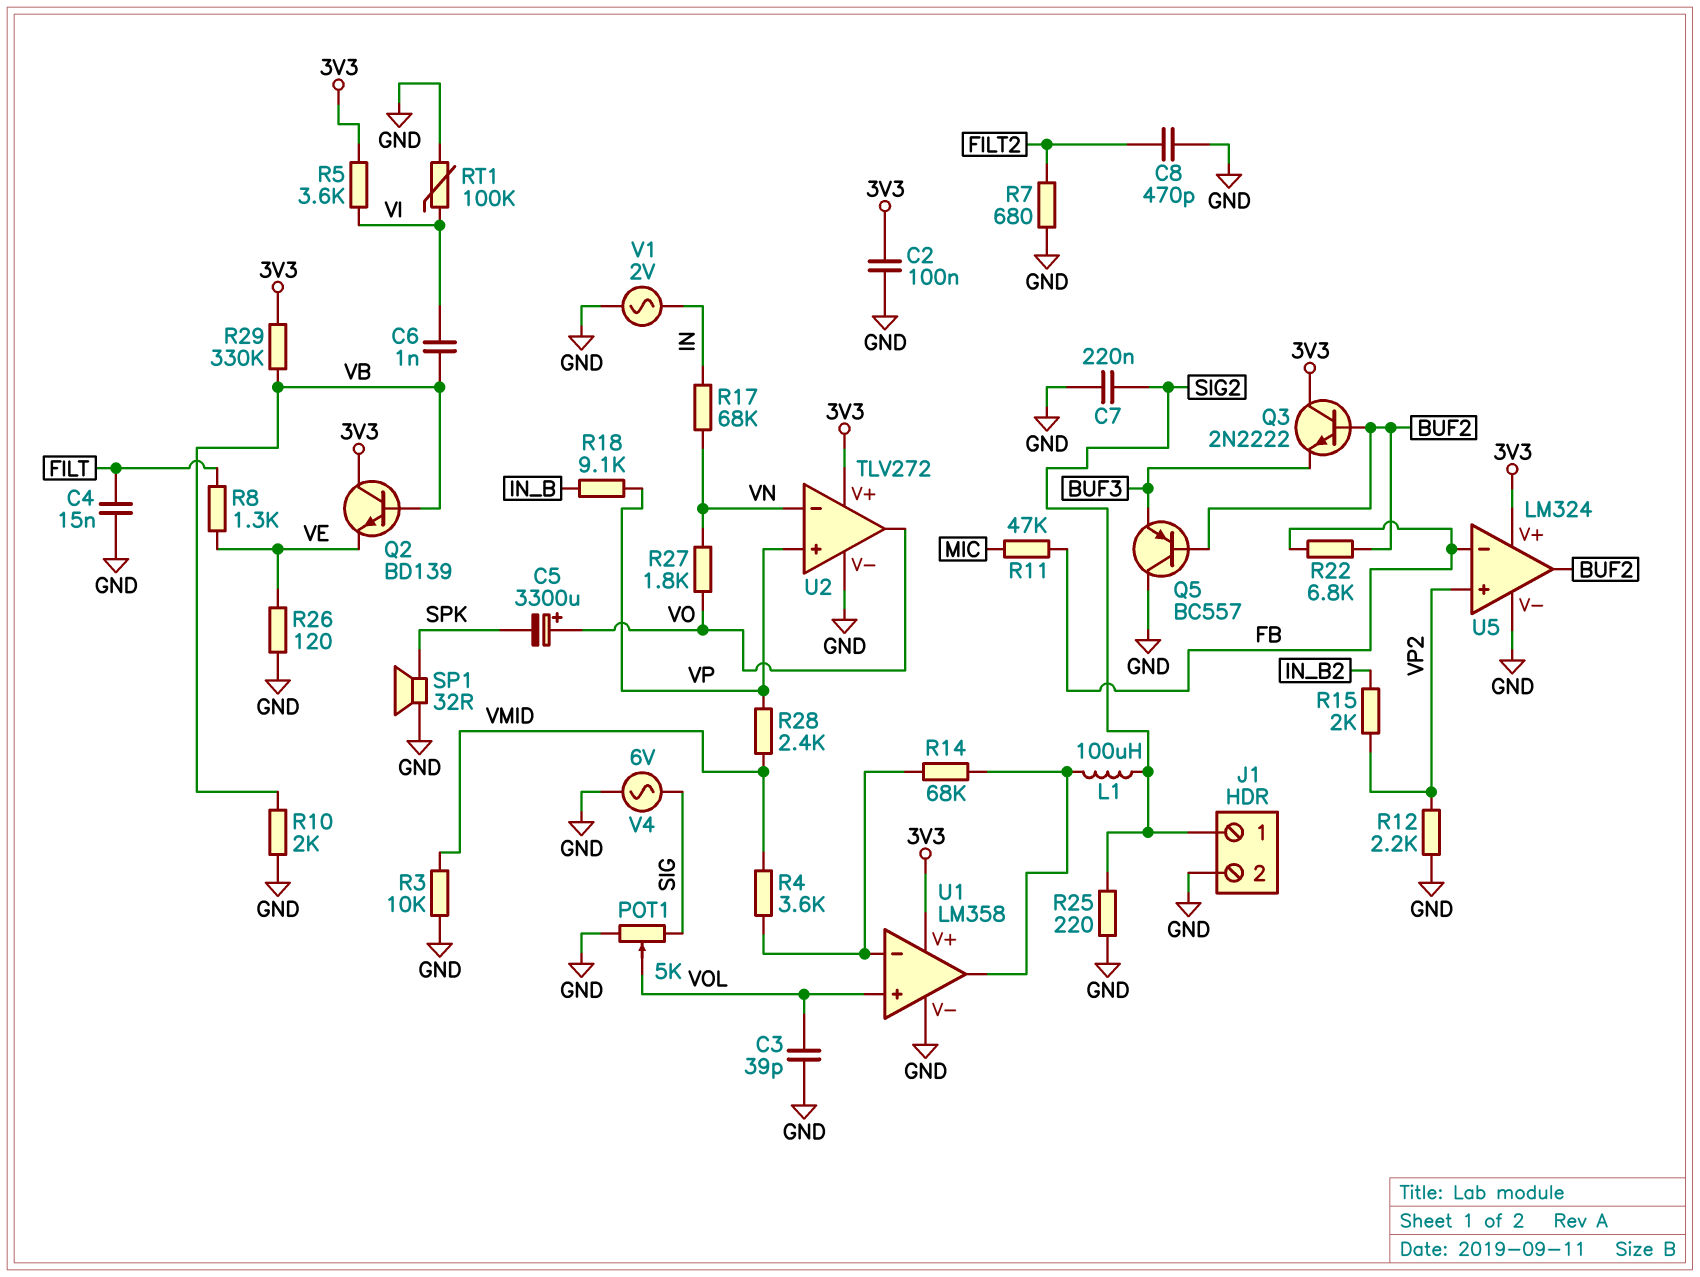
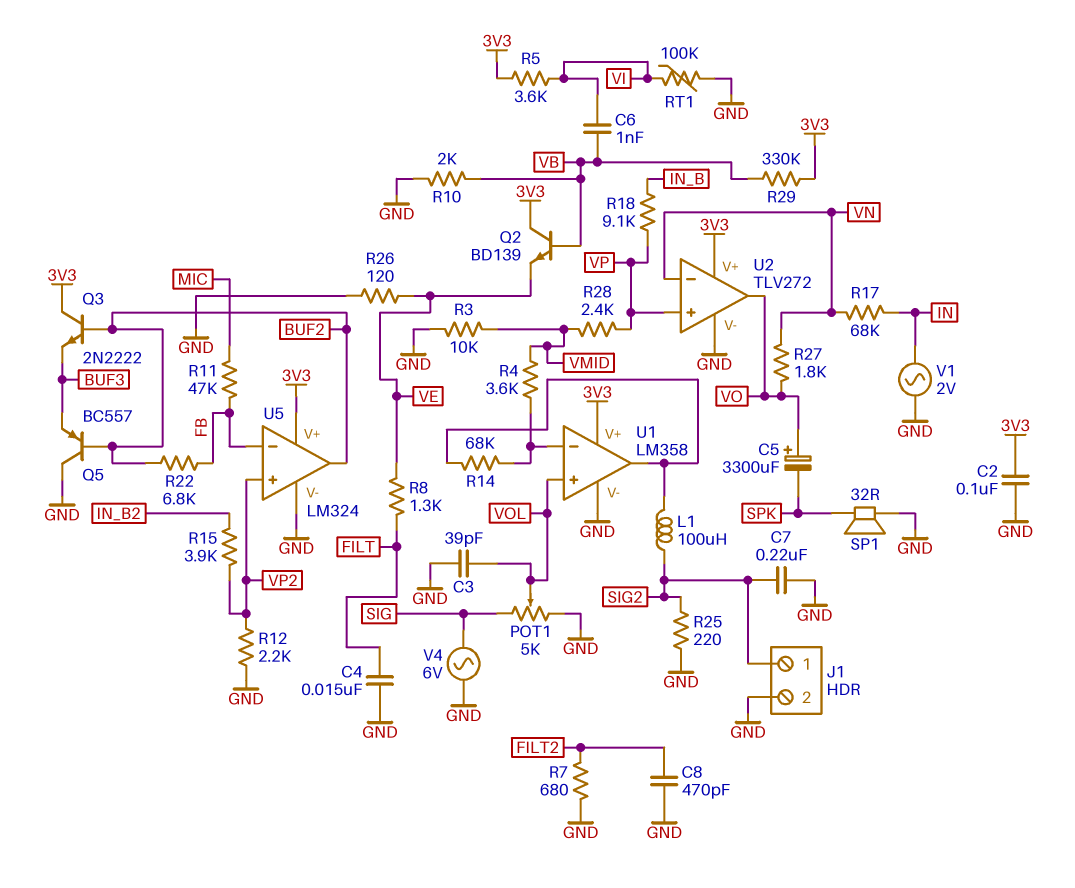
R15: 2k (IN_B2, VP2) -> 3.9k (IN_B2, VP2)

